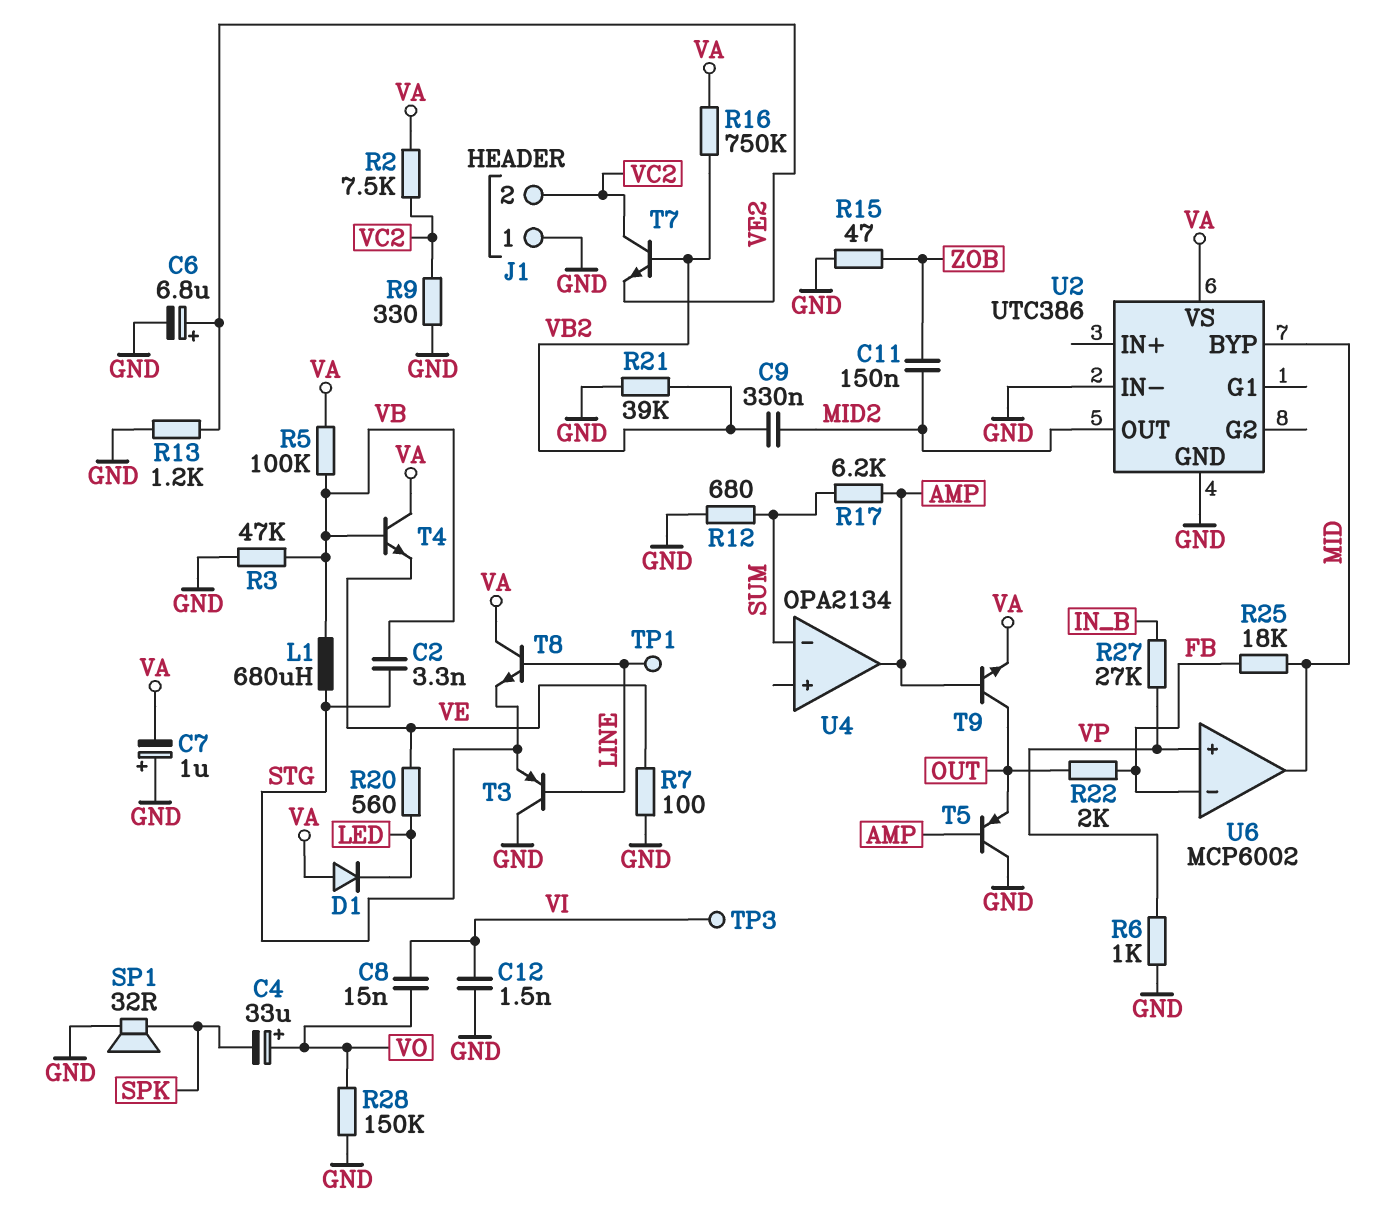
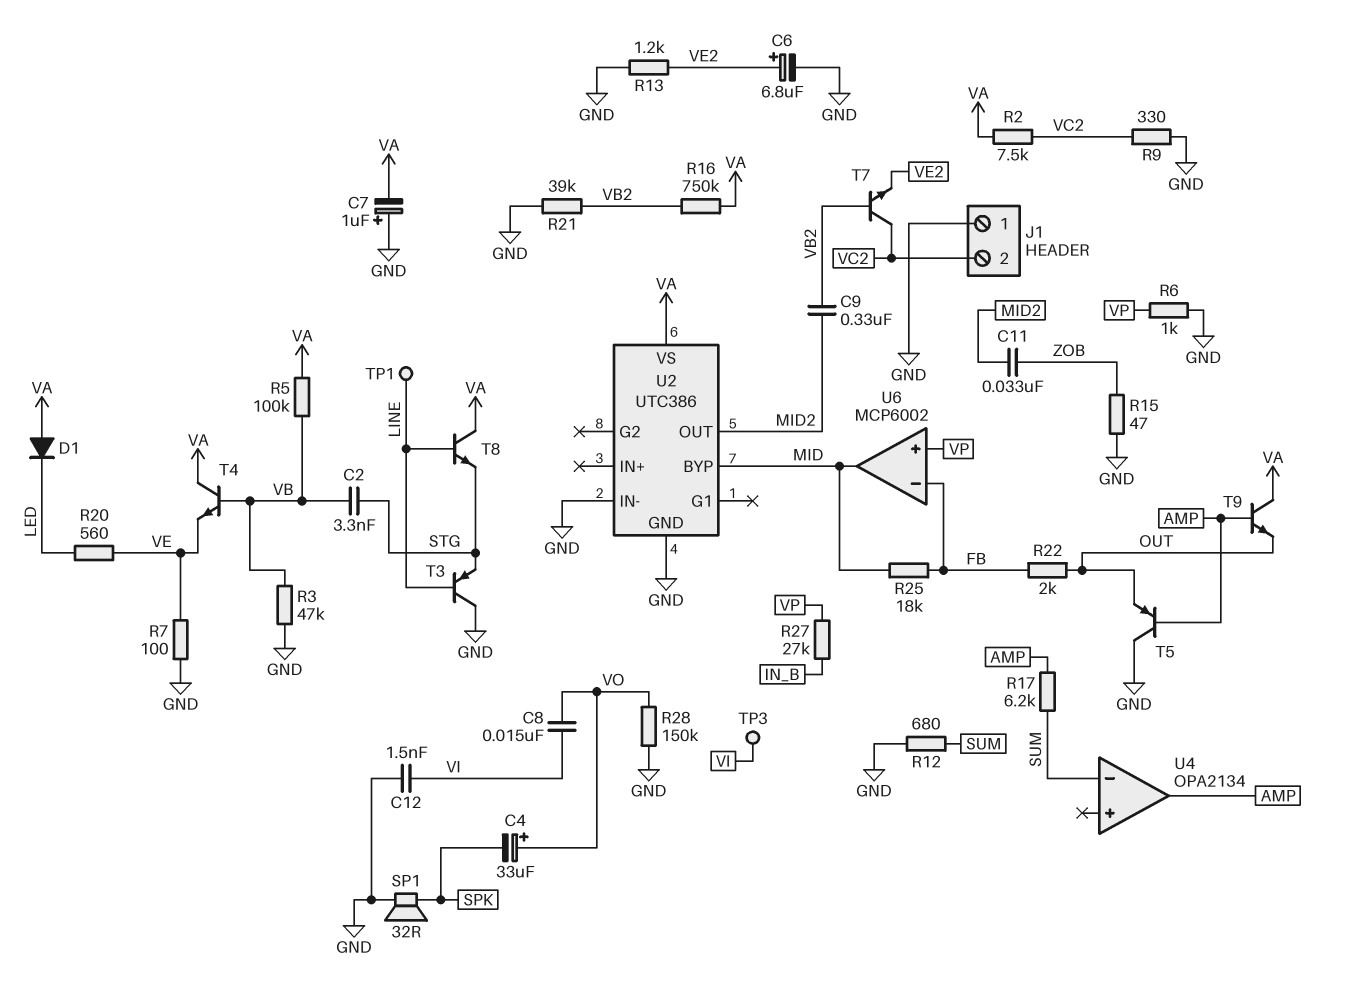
C11: 150nF (MID2, ZOB) -> 33nF (MID2, ZOB)
L1: 680uH (STG, VB) -> none
T9: NPN (B AMP, C OUT, E VA) -> NPN (B AMP, C VA, E OUT)

